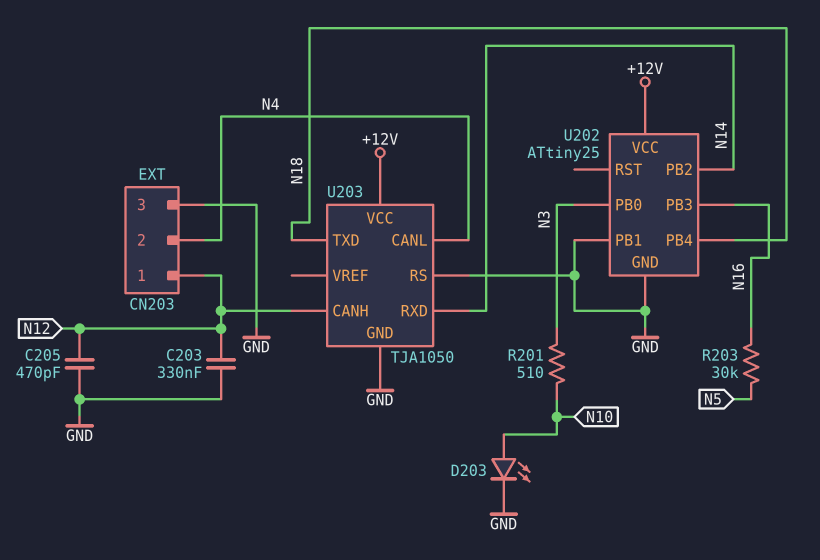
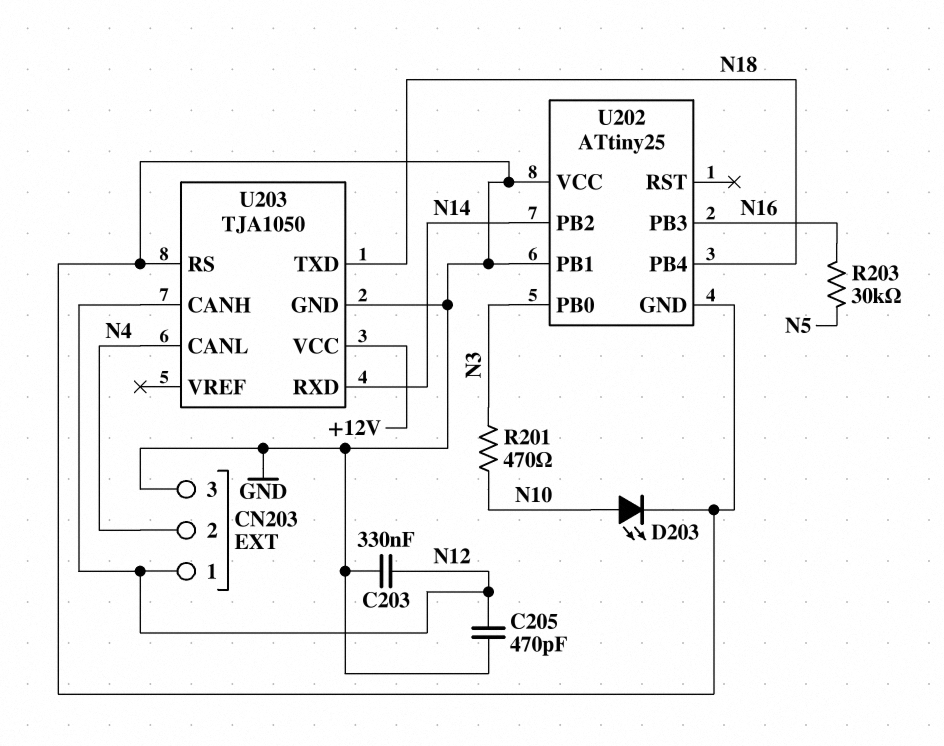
R201: 510 (N3, N10) -> 470 (N3, N10)
U202 pin VCC: +12V -> GND

